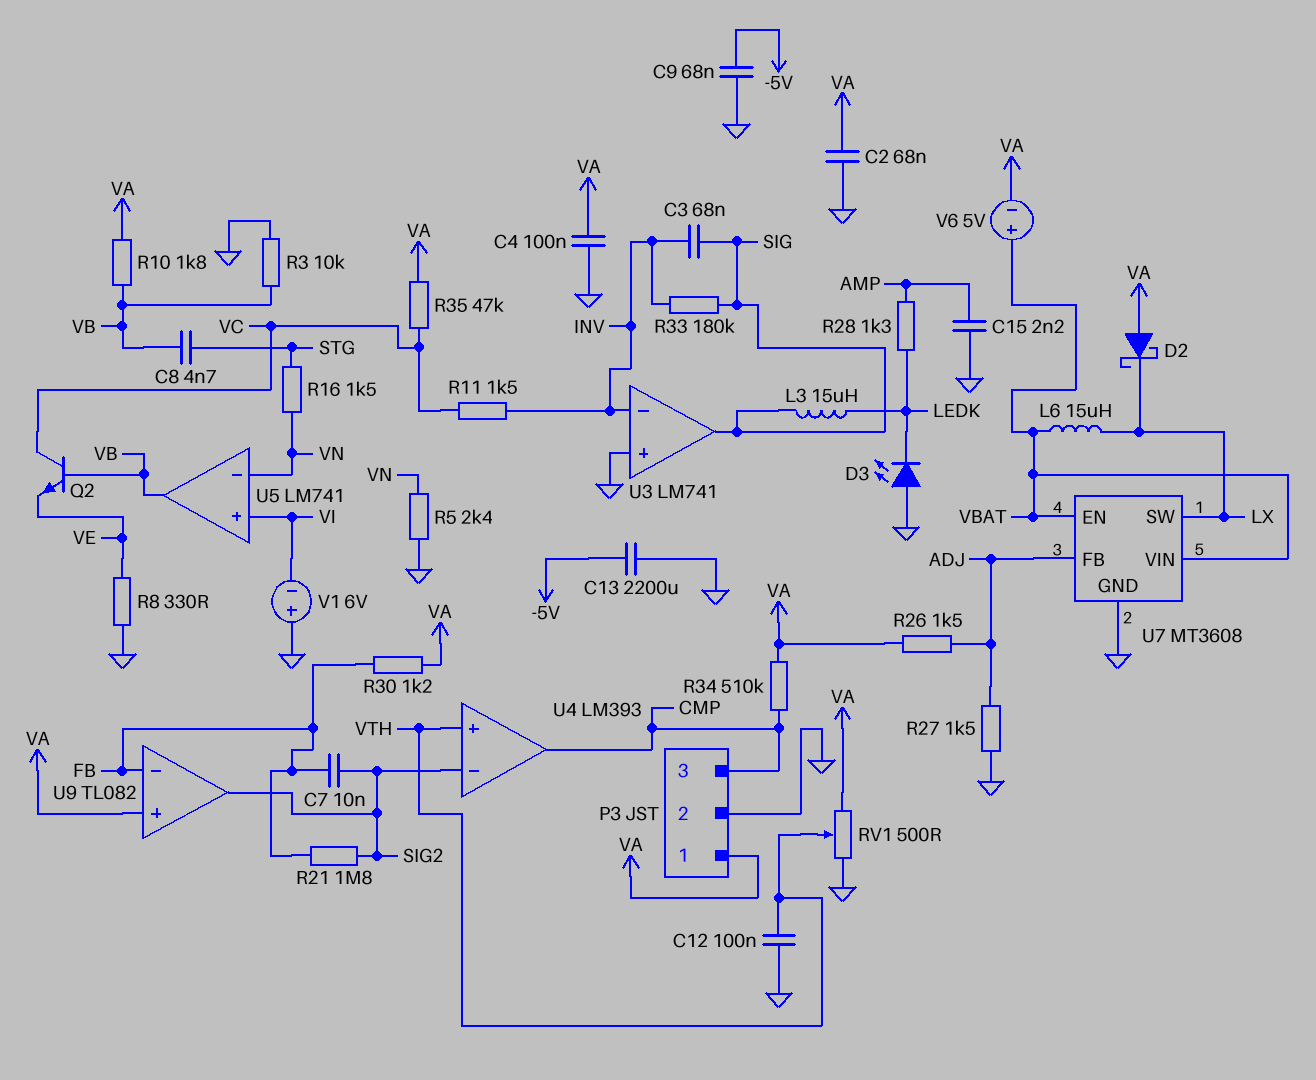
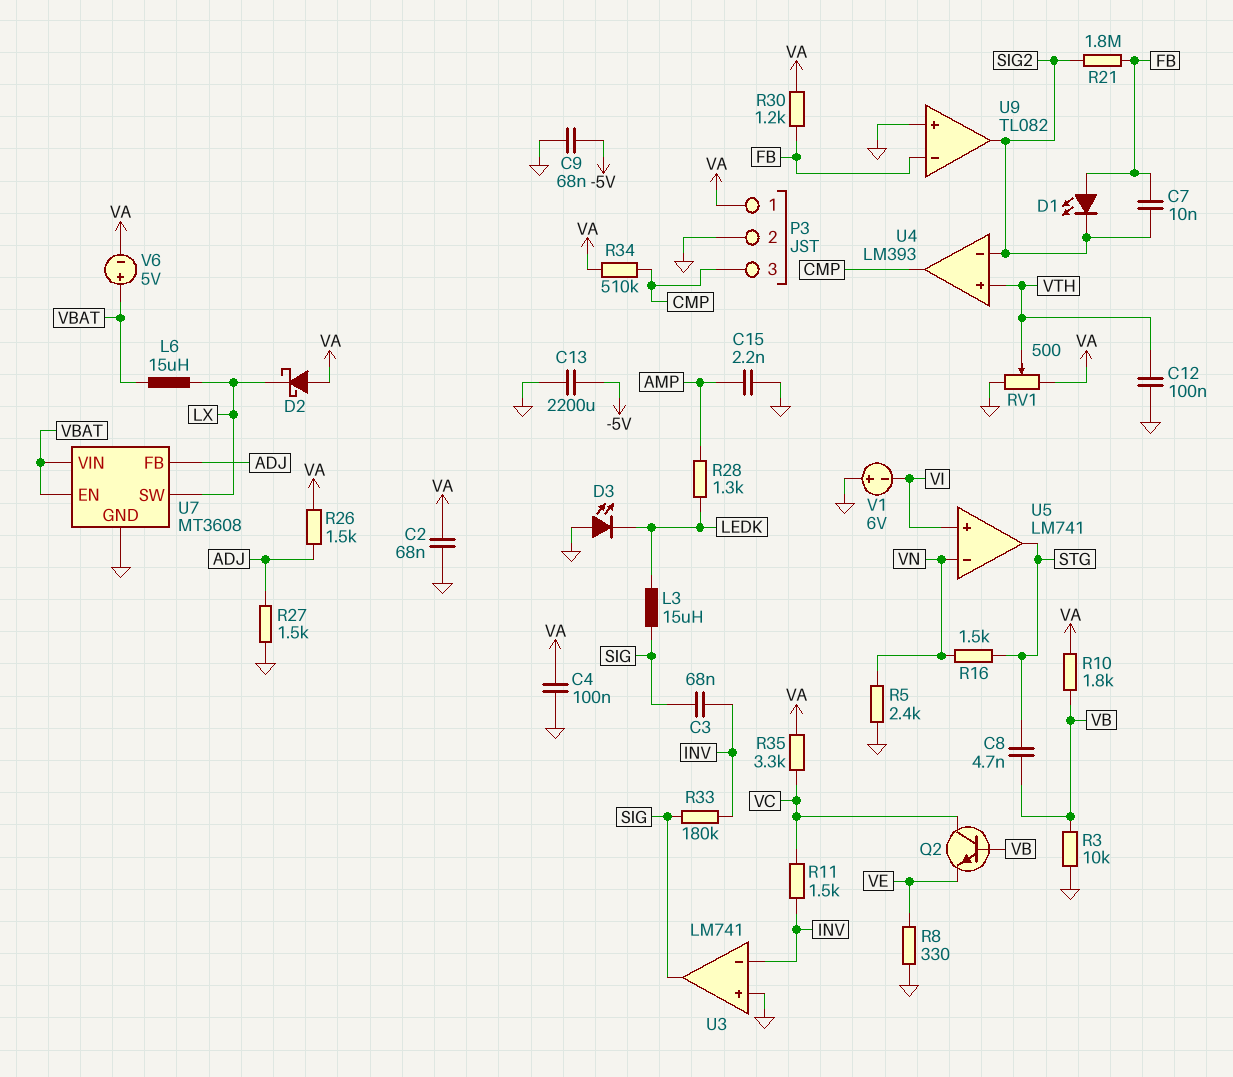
D1: none -> LED (A FB, K SIG2)
R35: 47k (VA, VC) -> 3.3k (VA, VC)
U5 pin out: VB -> STG
U9 pin in+: VA -> GND

